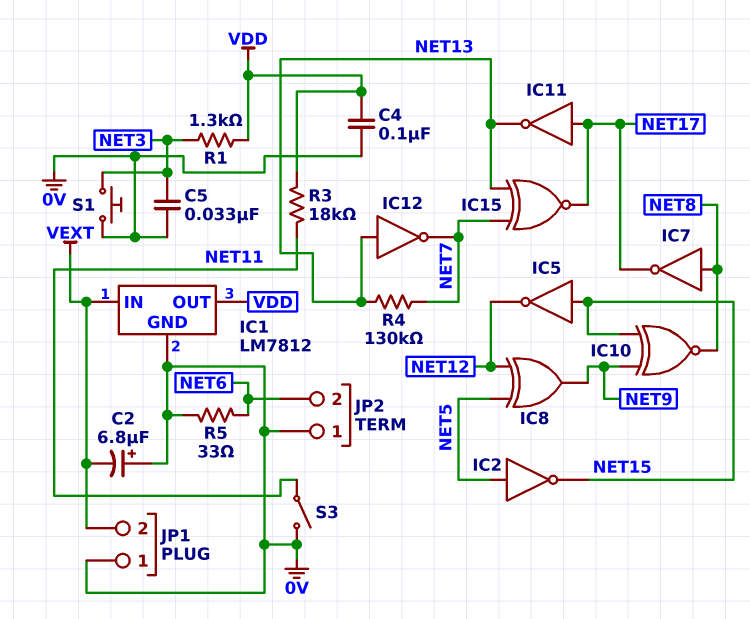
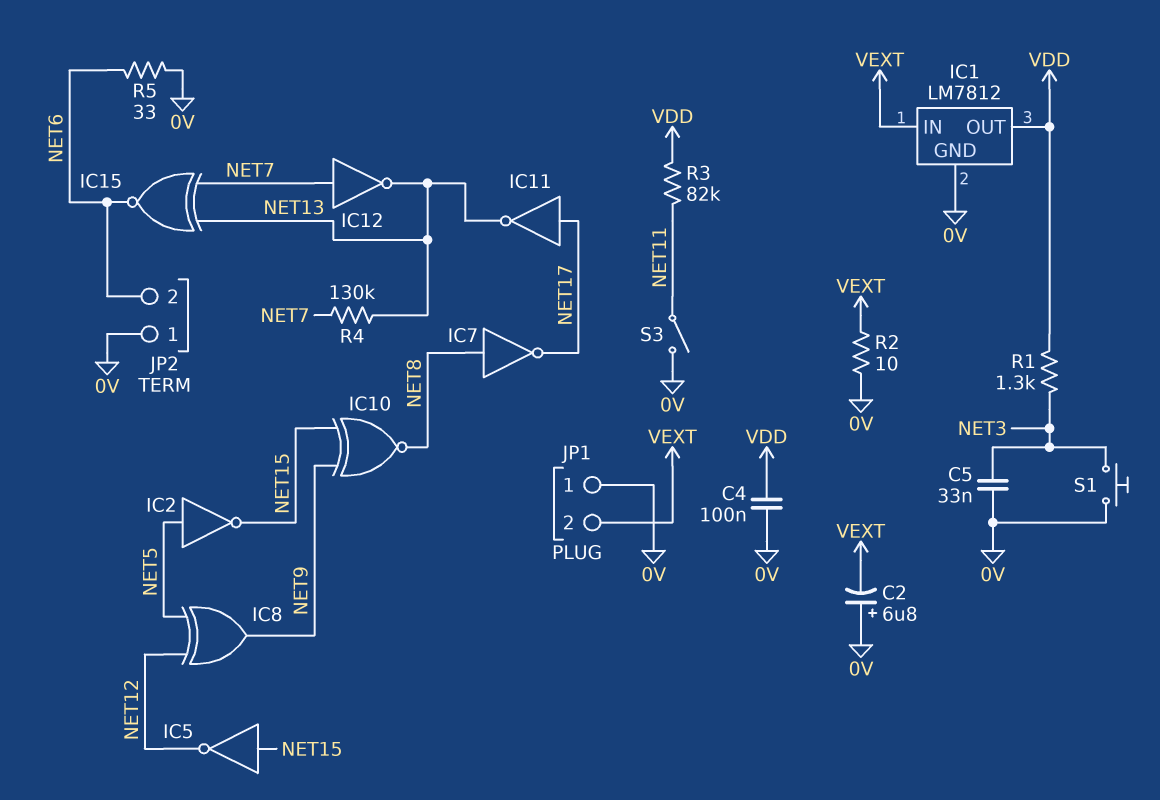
IC12: NOT (in NET13, out NET7) -> NOT (in NET7, out NET13)
IC15: XNOR (in NET7, in NET13, out NET17) -> XNOR (in NET7, in NET13, out NET6)
R2: none -> 10 (0V, VEXT)
R3: 18k (NET11, VDD) -> 82k (NET11, VDD)

